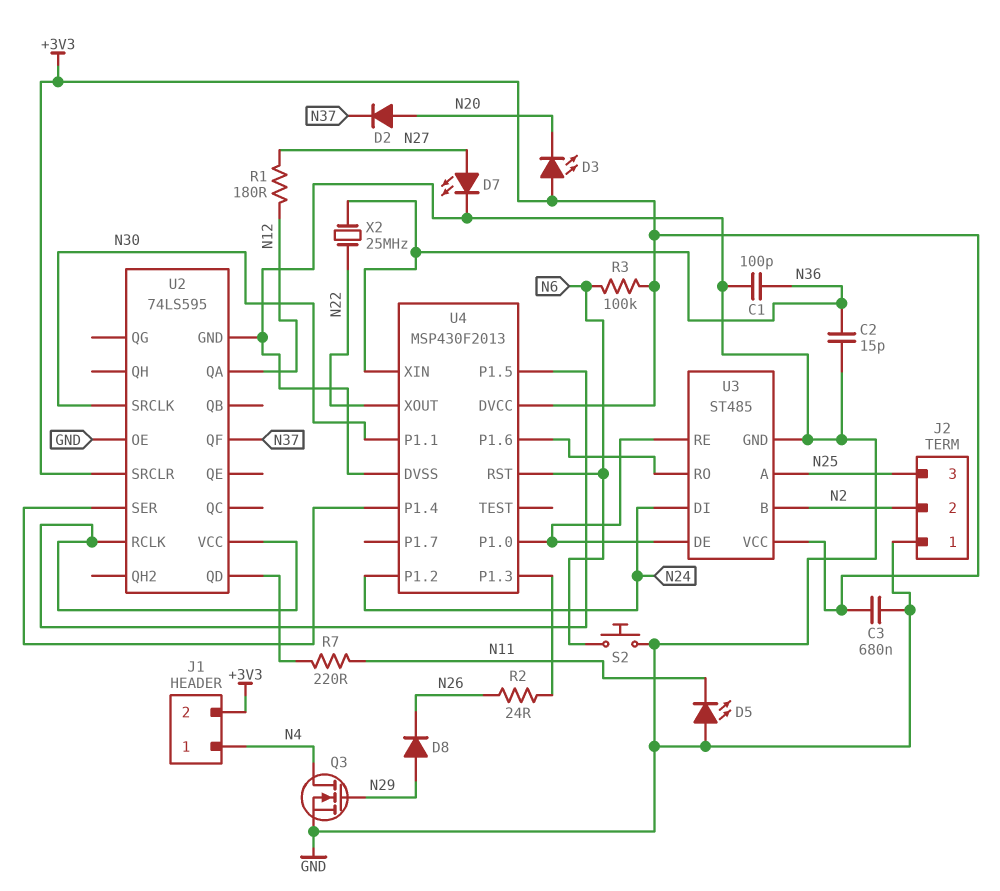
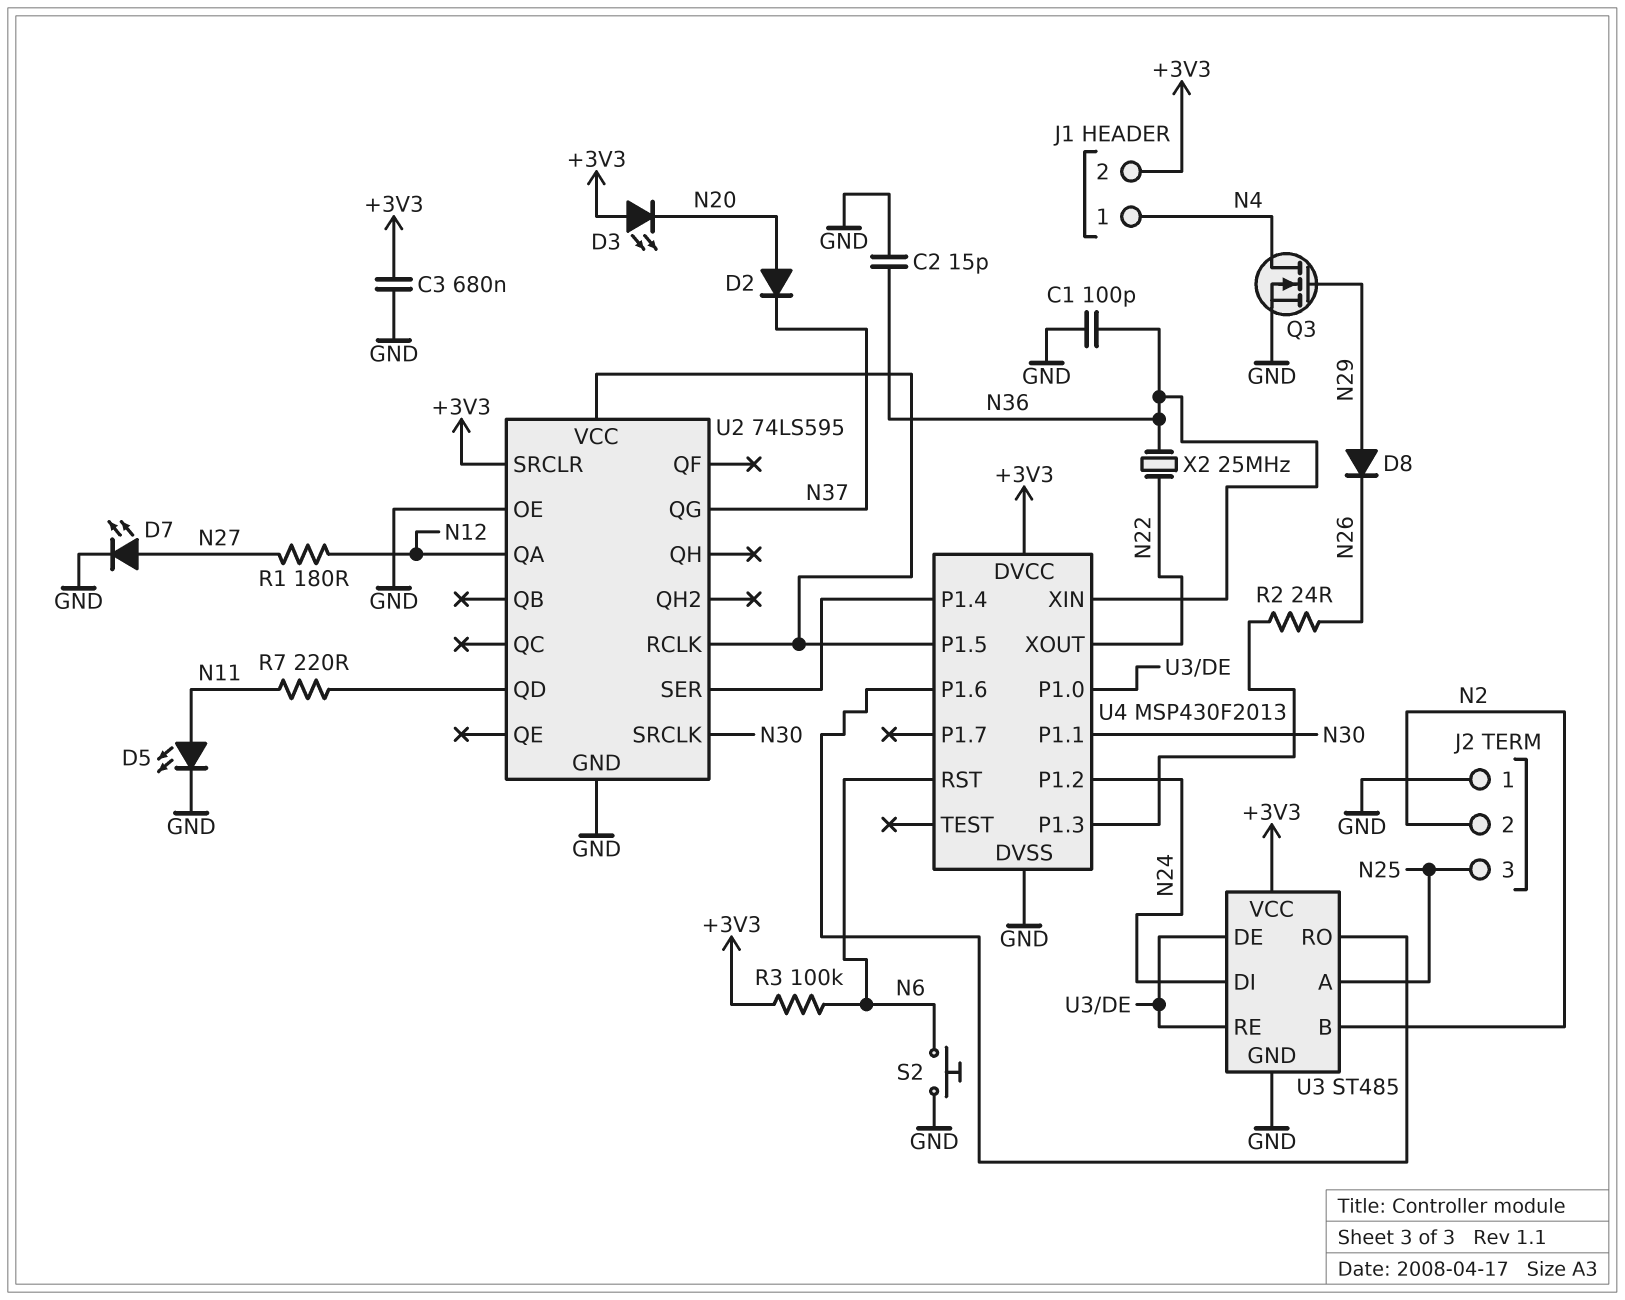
D5: LED (A GND, K N11) -> LED (A N11, K GND)
U2 pin QF: N37 -> none
U2 pin QG: none -> N37

